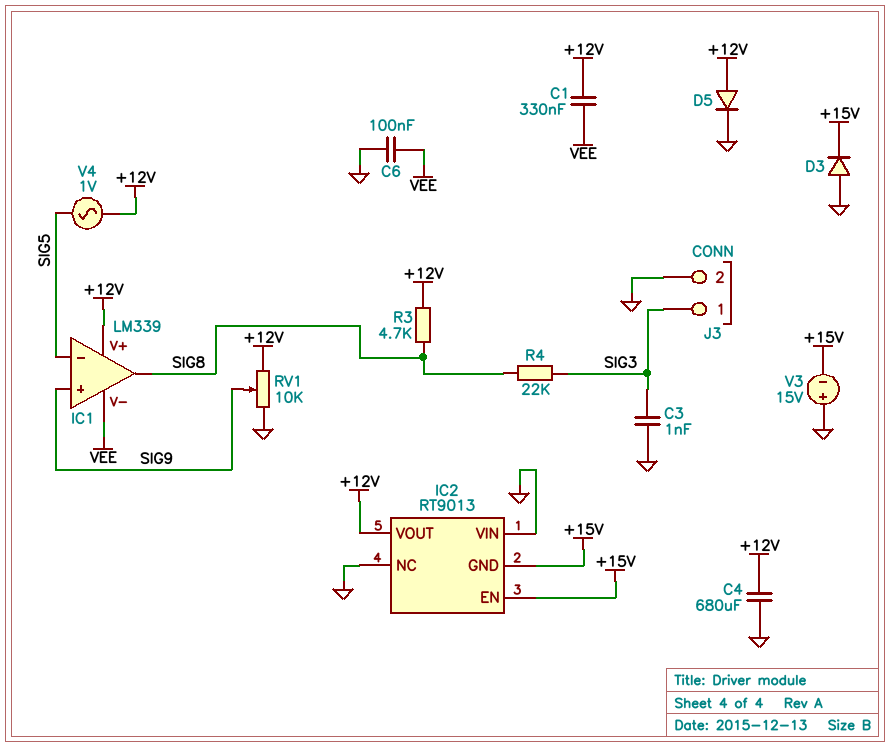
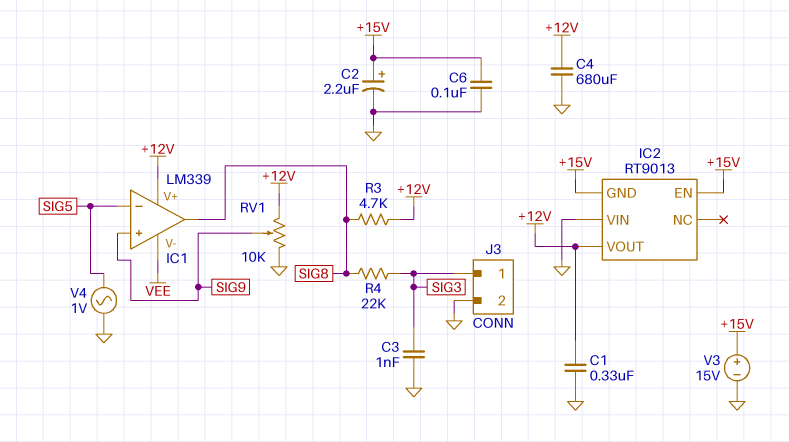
C1: 330nF (+12V, VEE) -> 330nF (+12V, GND)
C2: none -> 2.2uF (plus +15V, minus GND)
C6: 100nF (GND, VEE) -> 100nF (+15V, GND)
D3: diode (A GND, K +15V) -> none
D5: diode (A +12V, K GND) -> none
IC2 pin NC: GND -> none
V3: 15V (plus GND, minus +15V) -> 15V (plus +15V, minus GND)
V4: AC 1V (+12V, SIG5) -> AC 1V (GND, SIG5)

